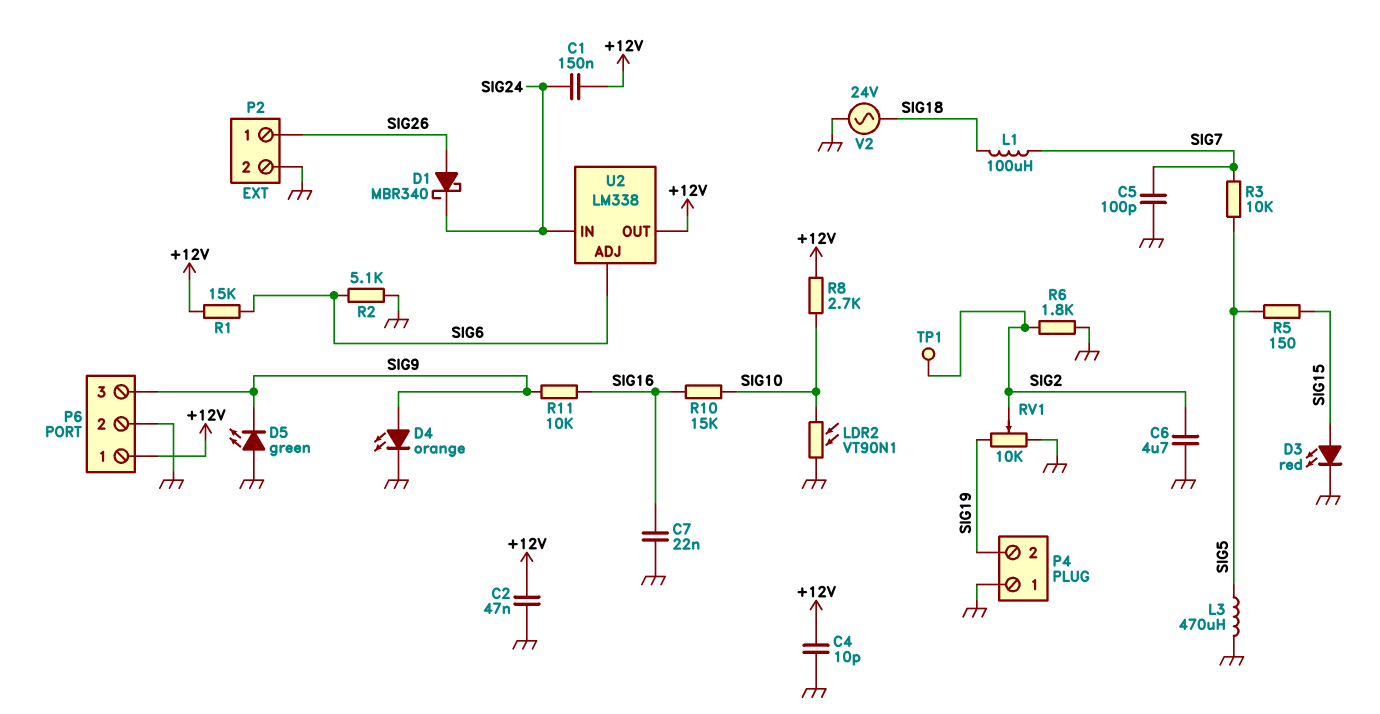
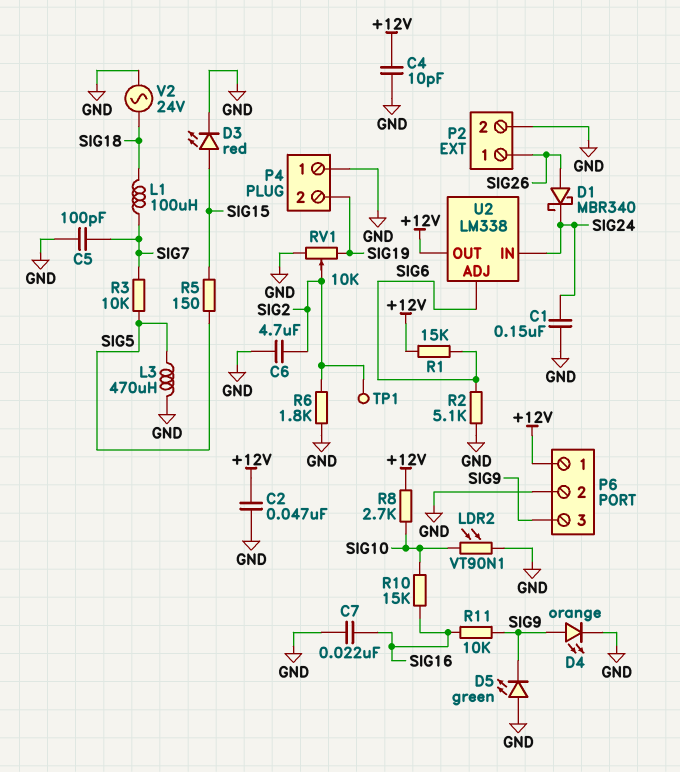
C1: 150nF (+12V, SIG24) -> 150nF (GND, SIG24)

